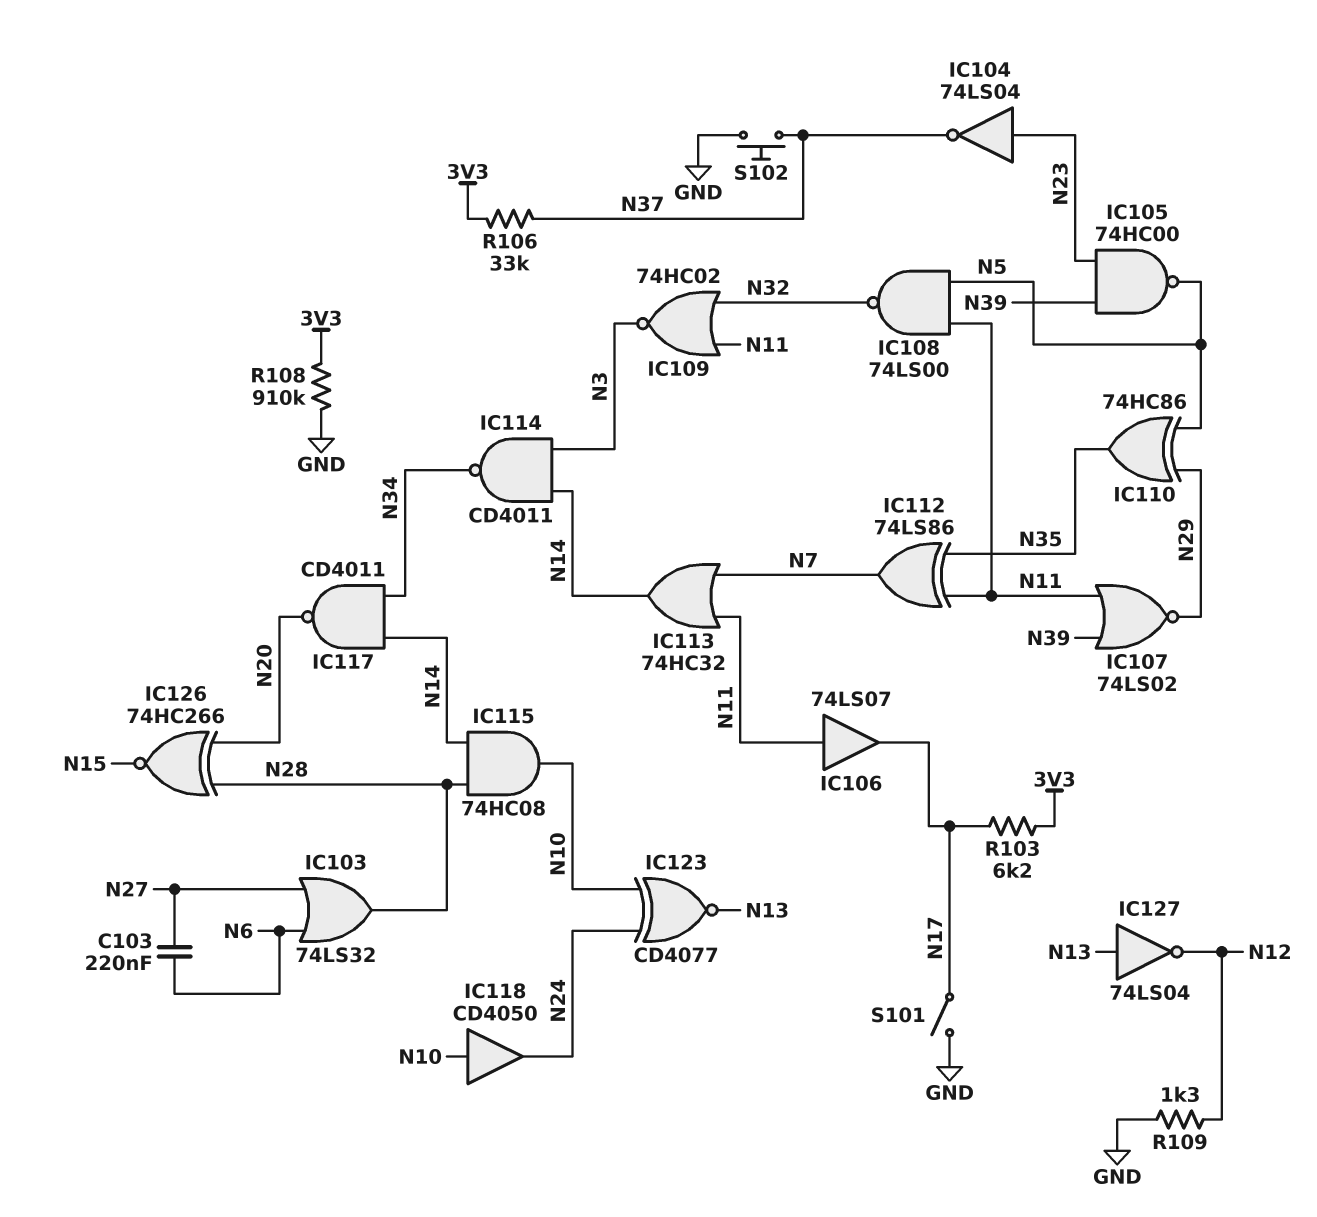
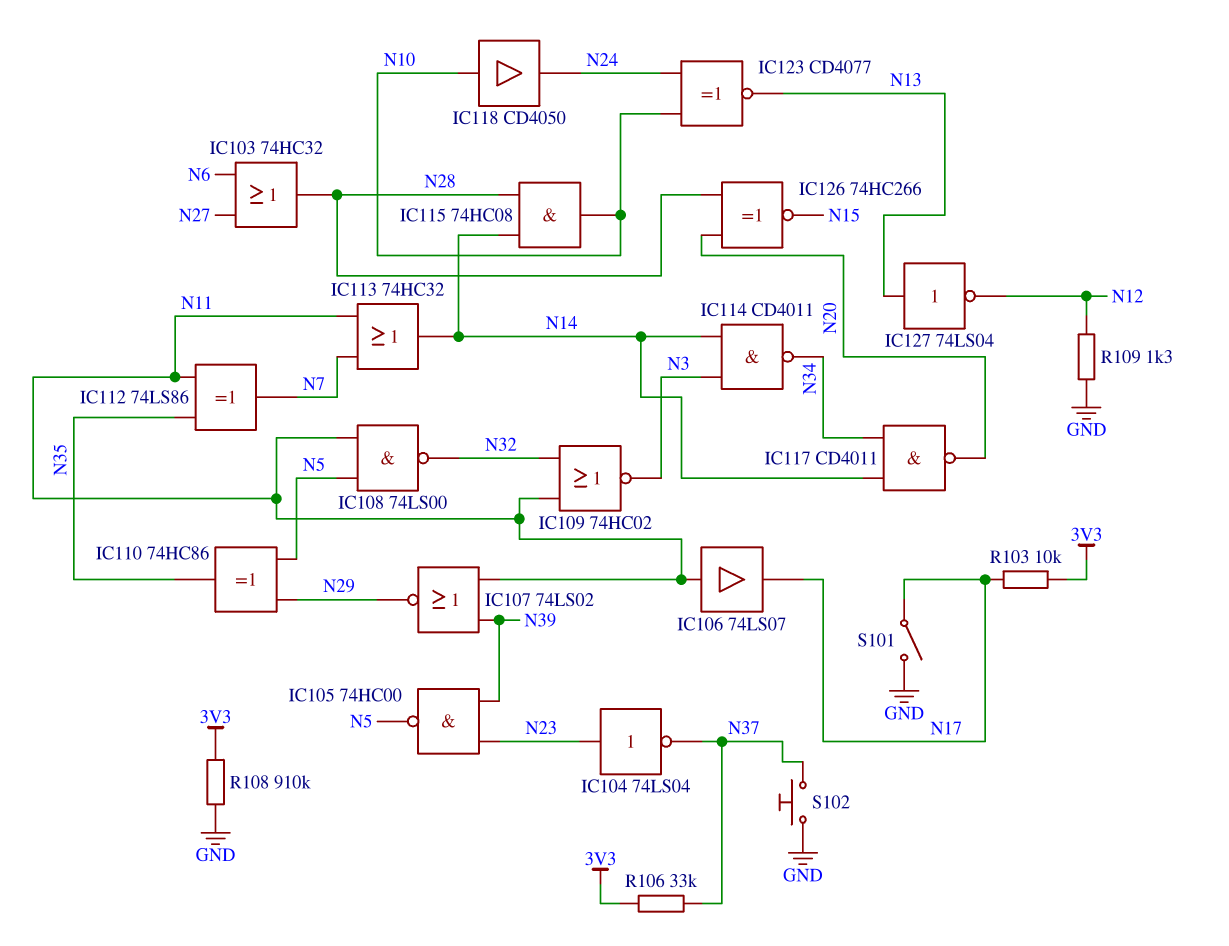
C103: 220nF (N6, N27) -> none
IC103: OR 74LS32 (in N6, in N27, out N28) -> OR 74HC32 (in N6, in N27, out N28)
R103: 6.2k (3V3, N17) -> 10k (3V3, N17)

